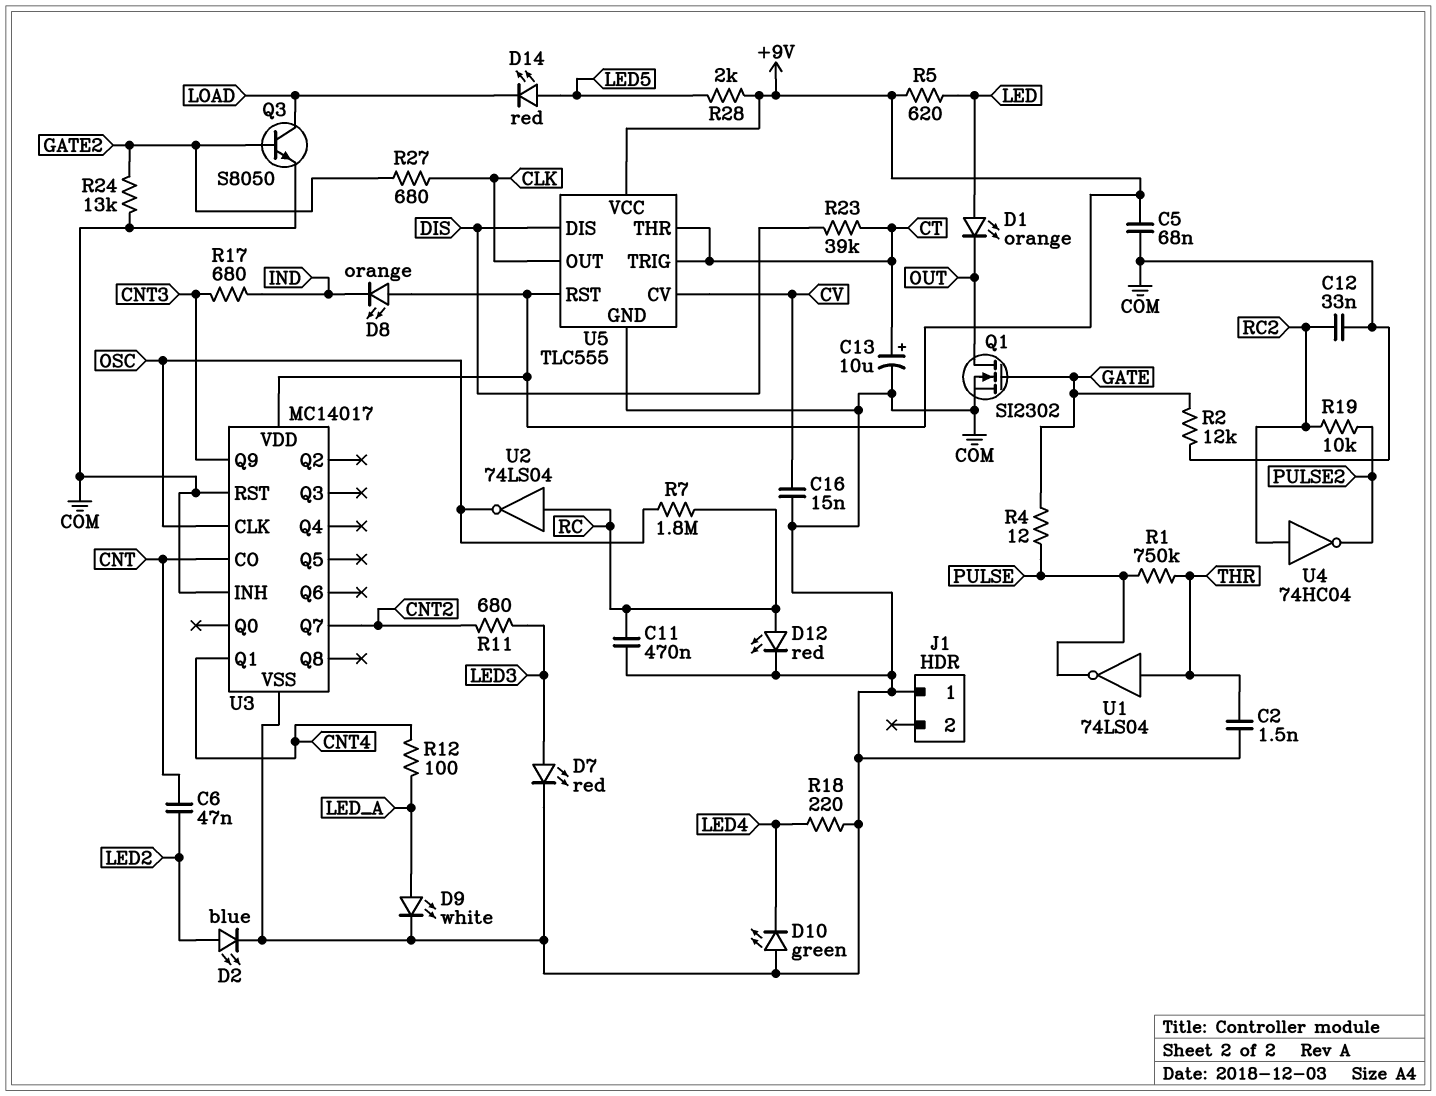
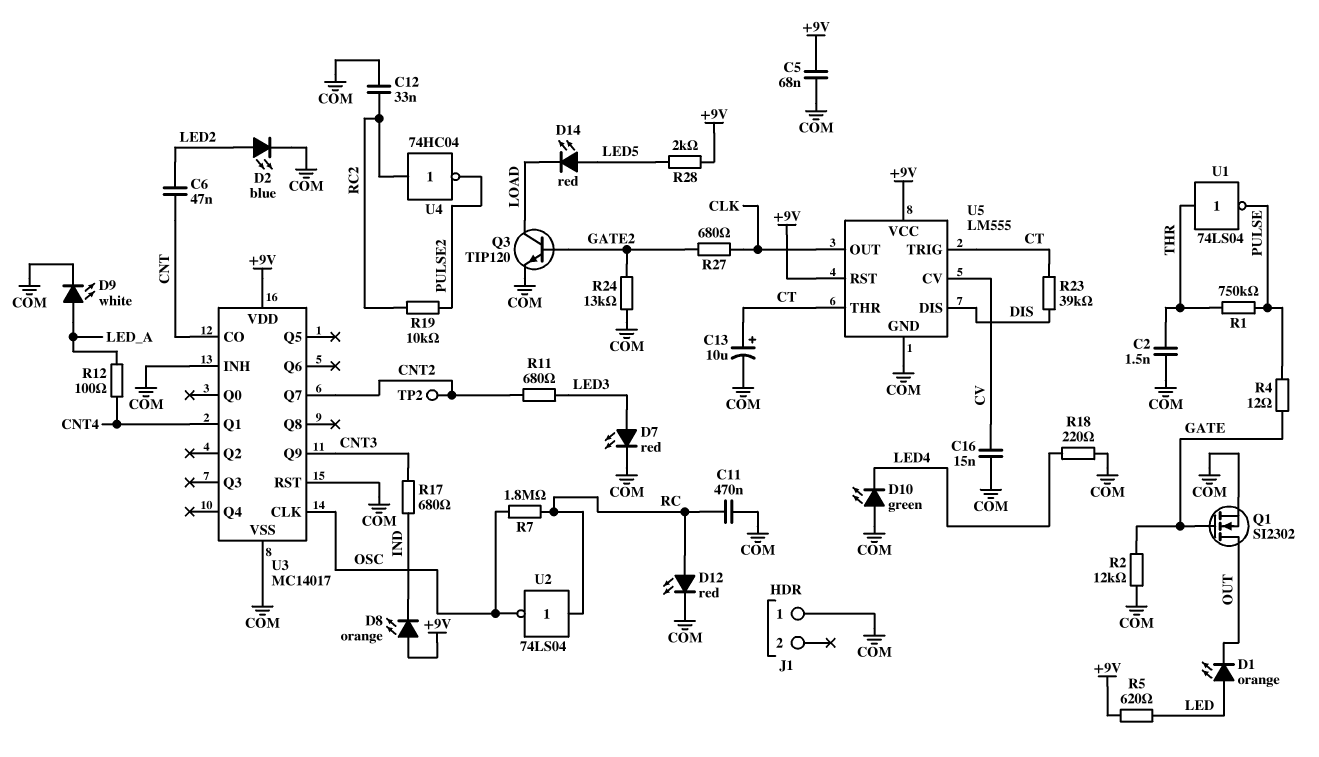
Q3: NPN S8050 (B GATE2, C LOAD, E COM) -> NPN TIP120 (B GATE2, C LOAD, E COM)
TP2: none -> test point (CNT2)
U5: TLC555 -> LM555

